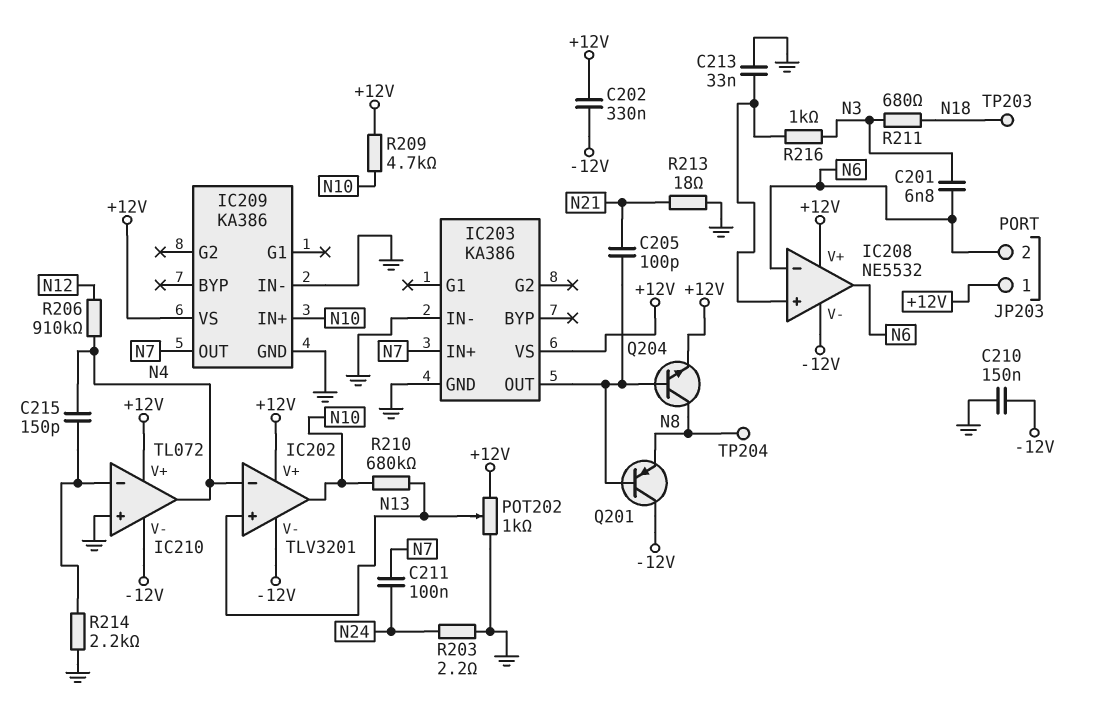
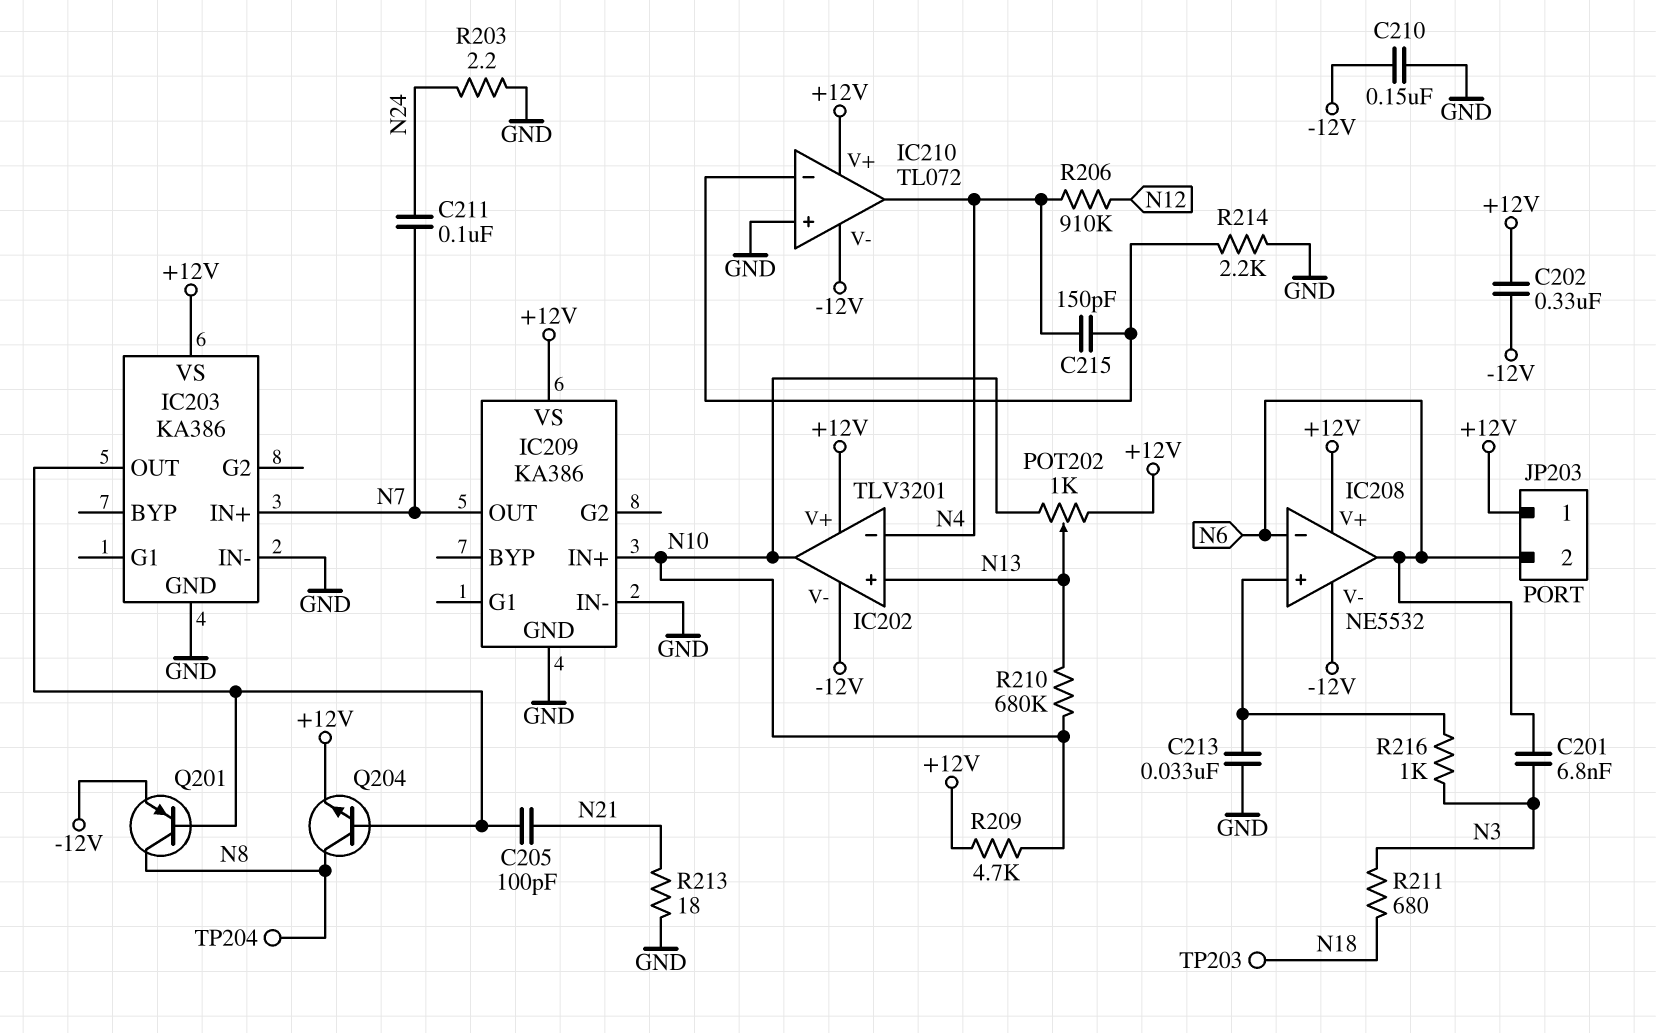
POT202: 1k (+12V, GND, wiper N13) -> 1k (+12V, N10, wiper N13)
Q201: PNP (B IC203/OUT, C -12V, E N8) -> PNP (B IC203/OUT, C N8, E -12V)

